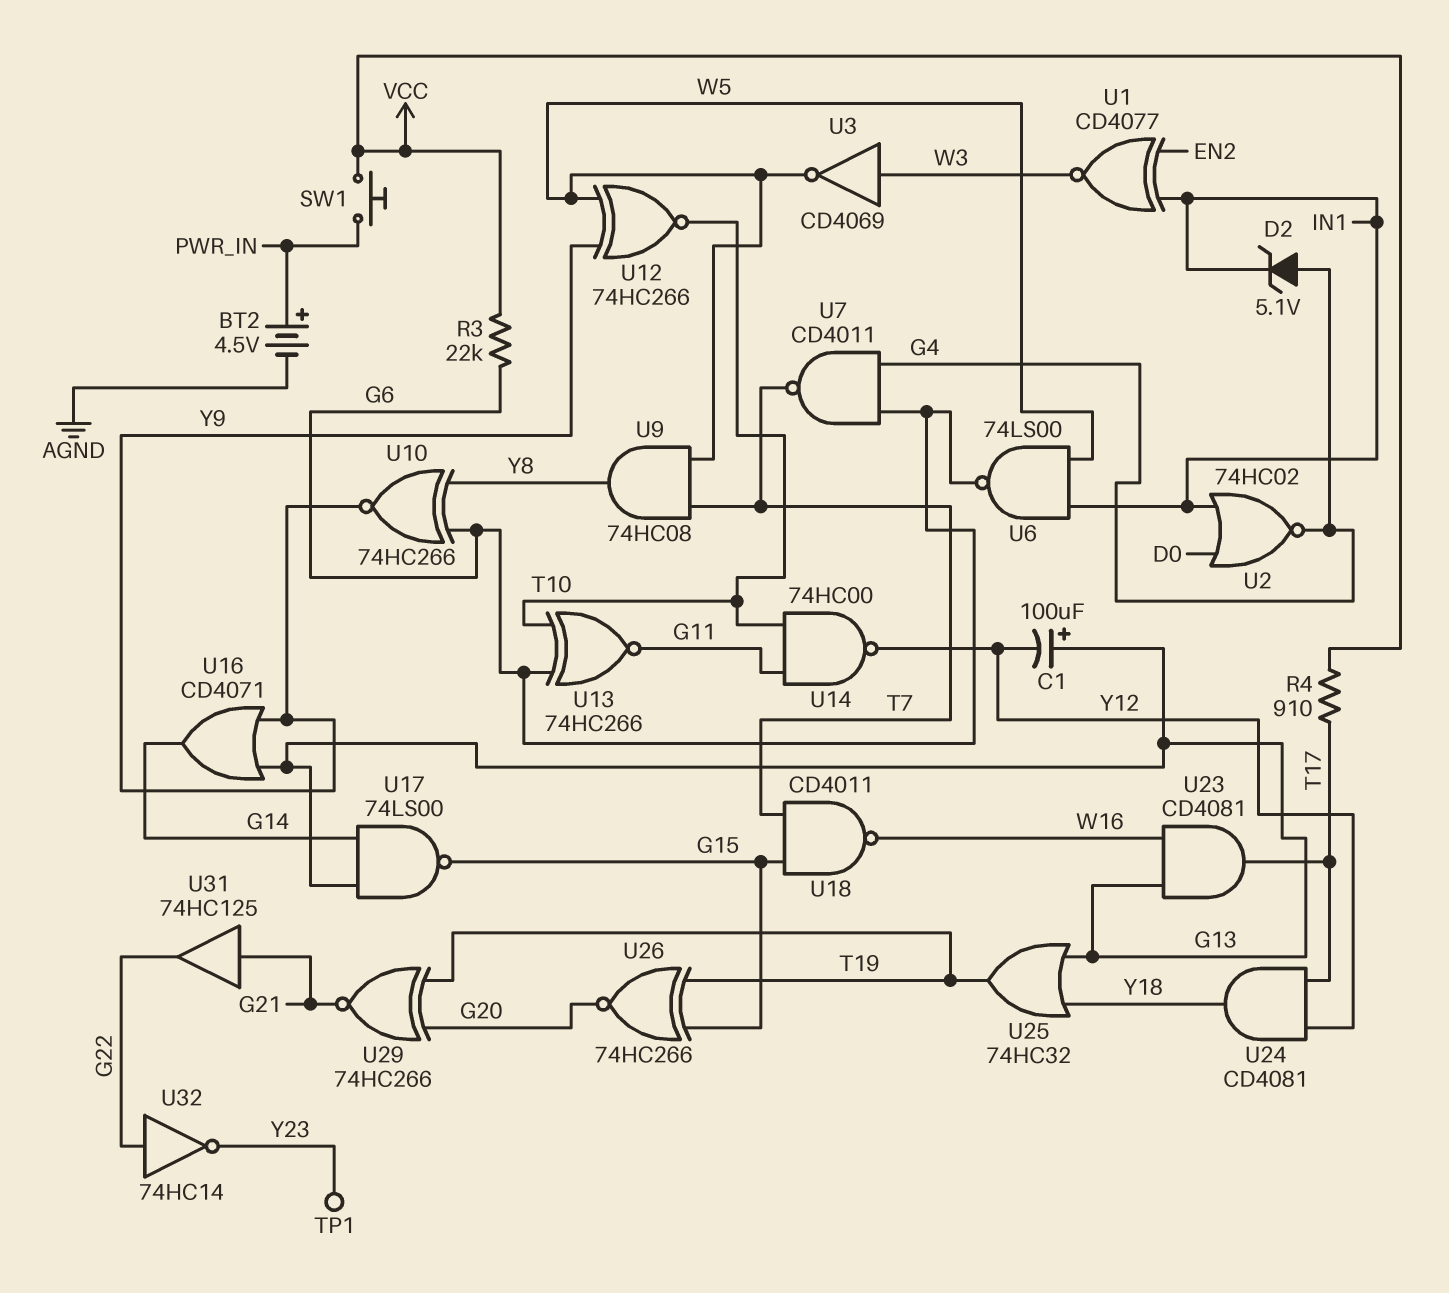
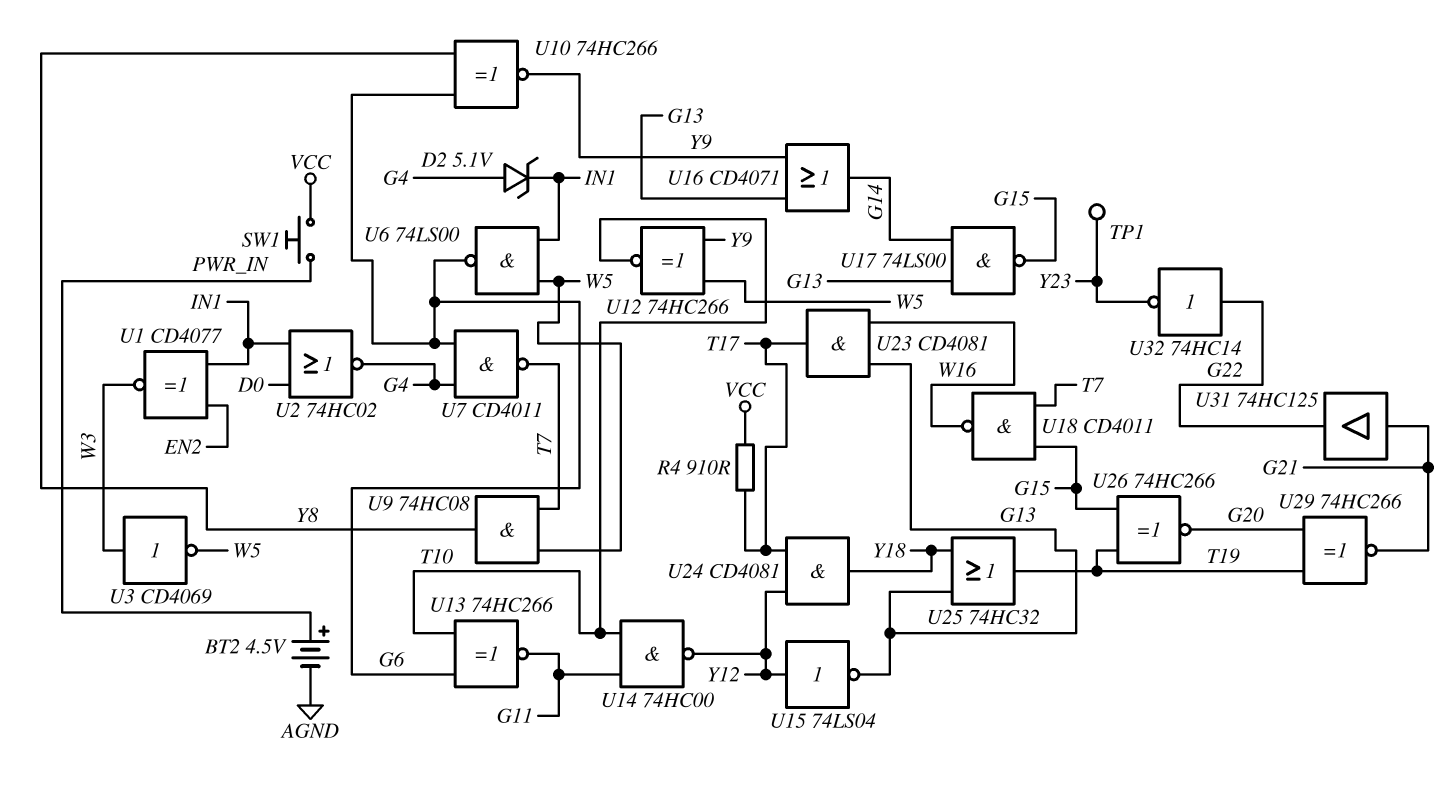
C1: 100uF (plus G13, minus Y12) -> none
R3: 22k (G6, VCC) -> none
U15: none -> NOT 74LS04 (in Y12, out G13)

